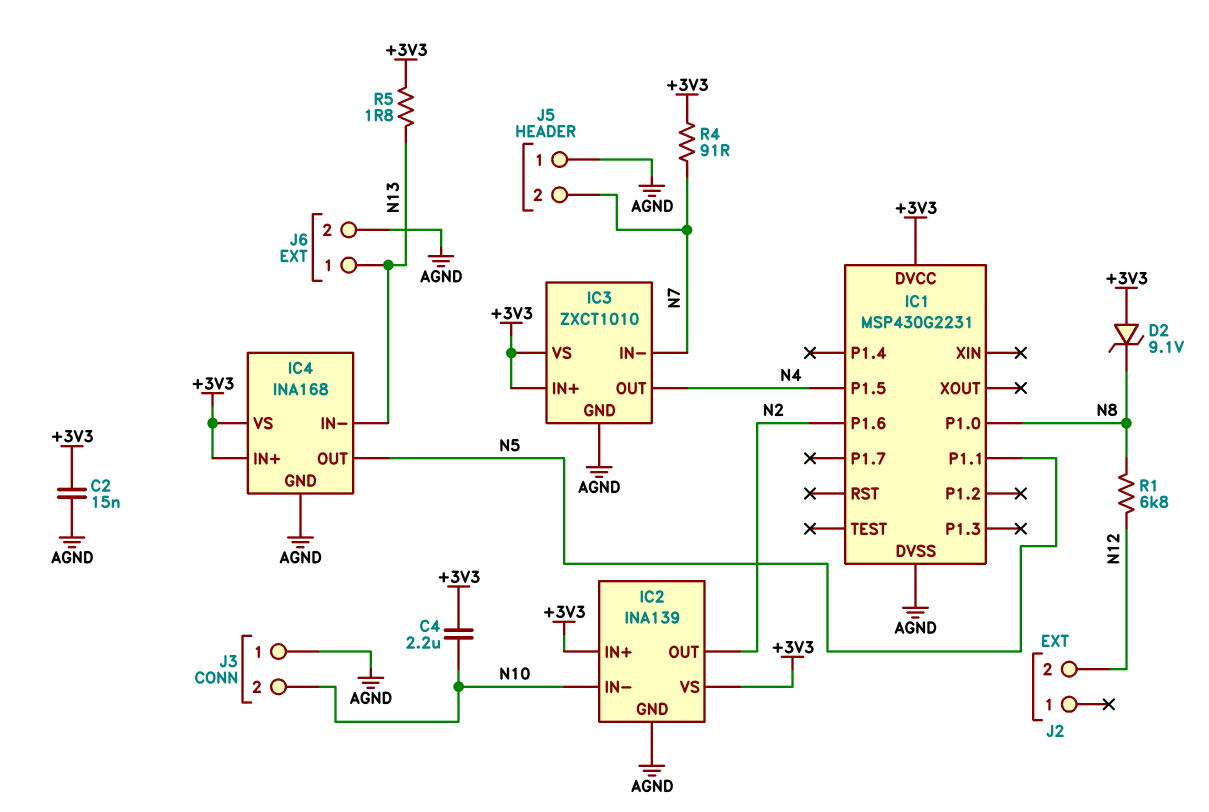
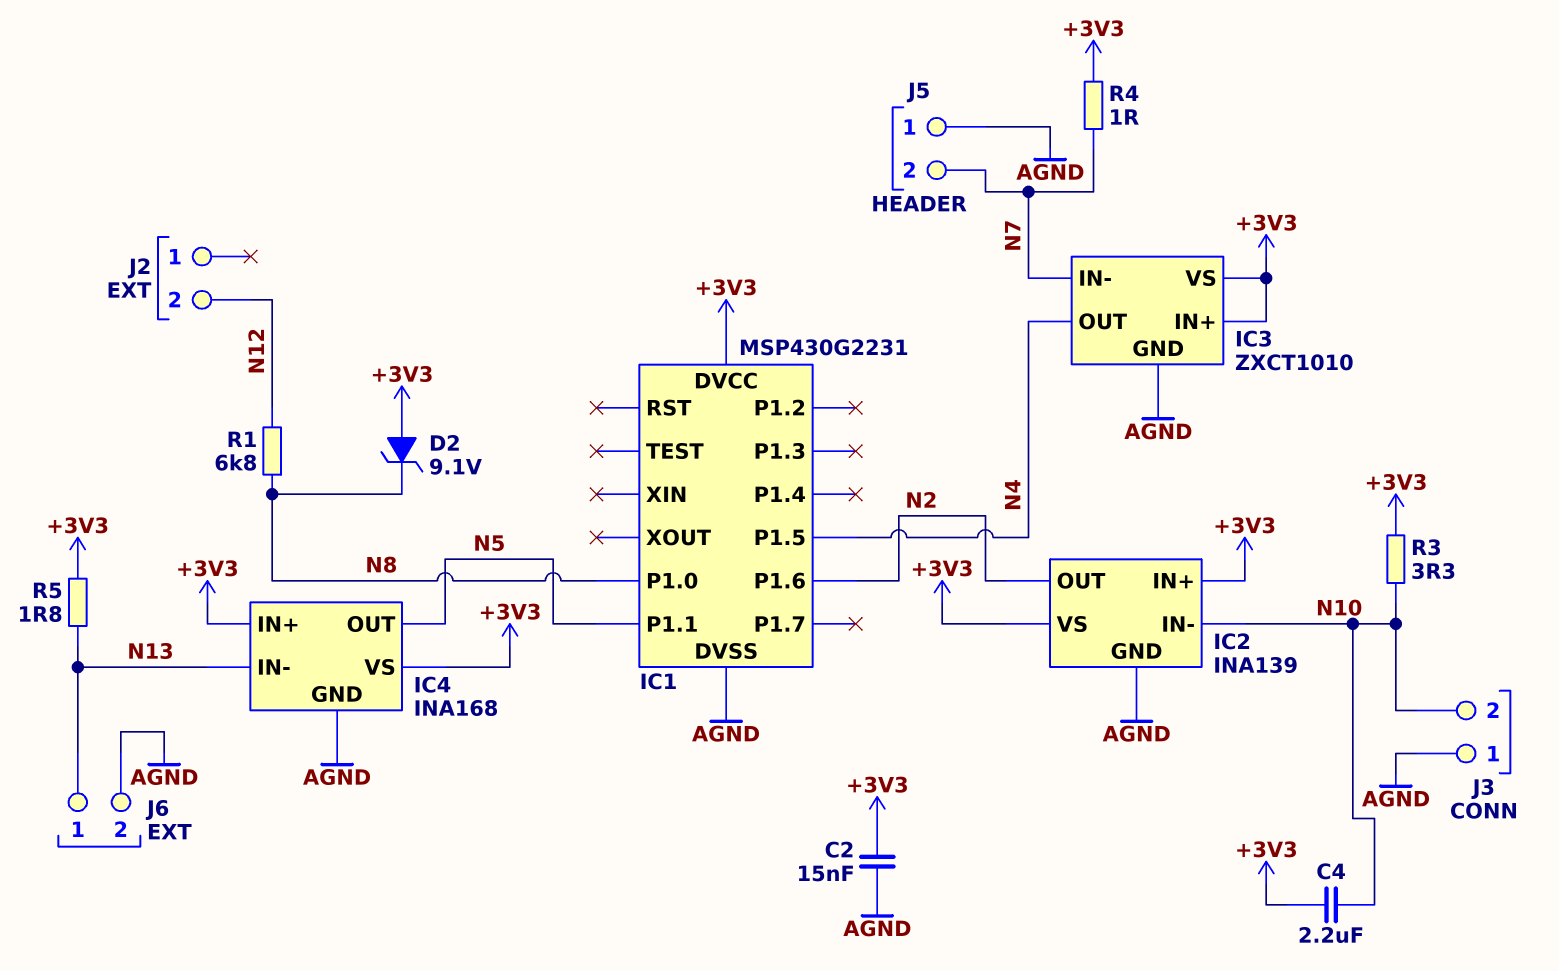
R3: none -> 3.3 (+3V3, N10)
R4: 91 (+3V3, N7) -> 1 (+3V3, N7)

